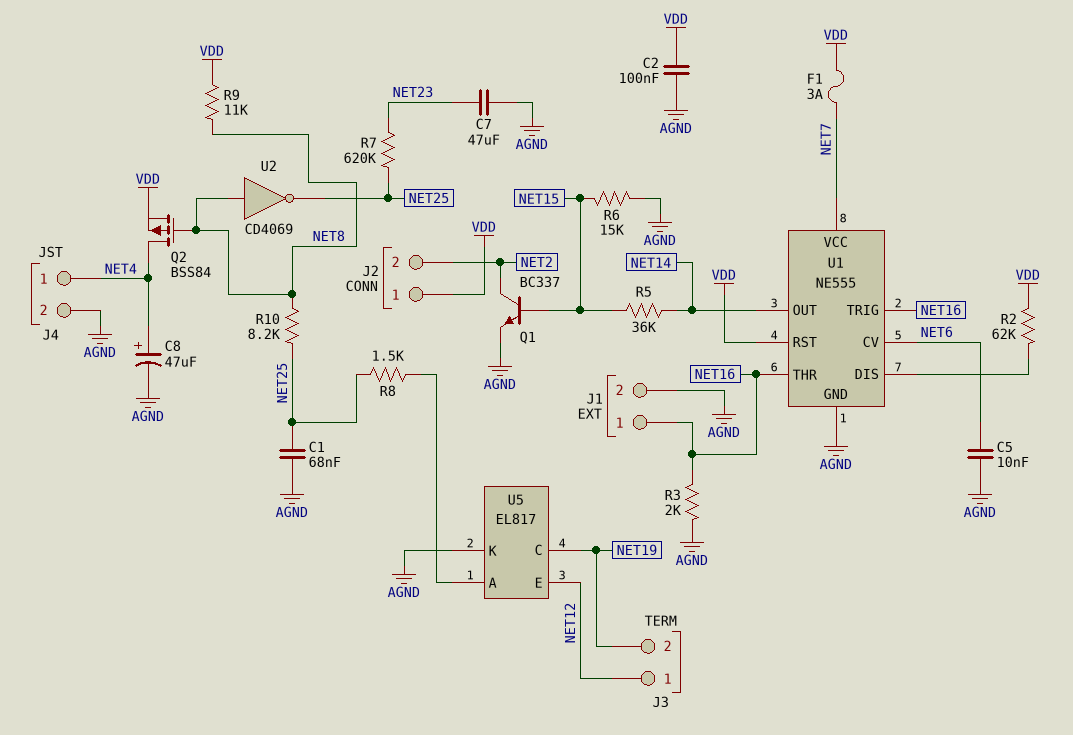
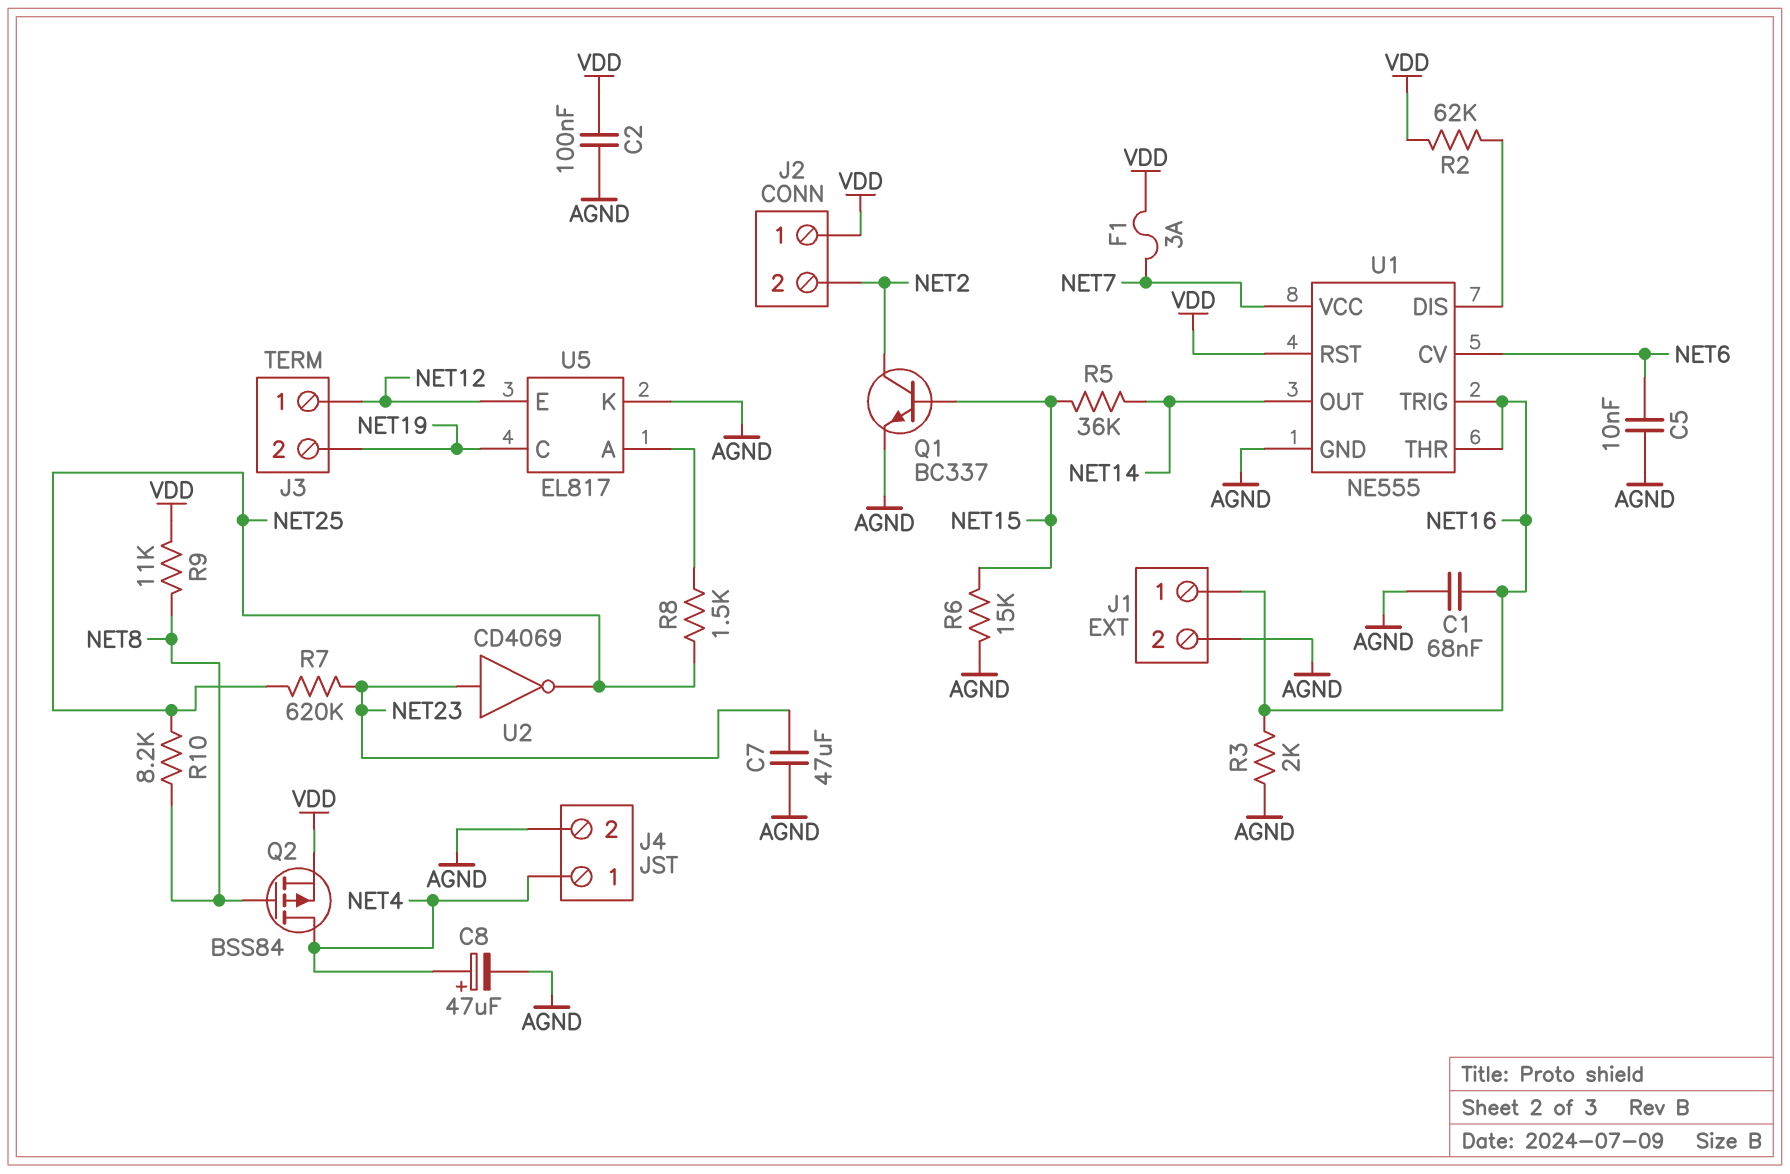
C1: 68nF (AGND, NET25) -> 68nF (AGND, NET16)
U2: NOT CD4069 (in NET8, out NET25) -> NOT CD4069 (in NET23, out NET25)

